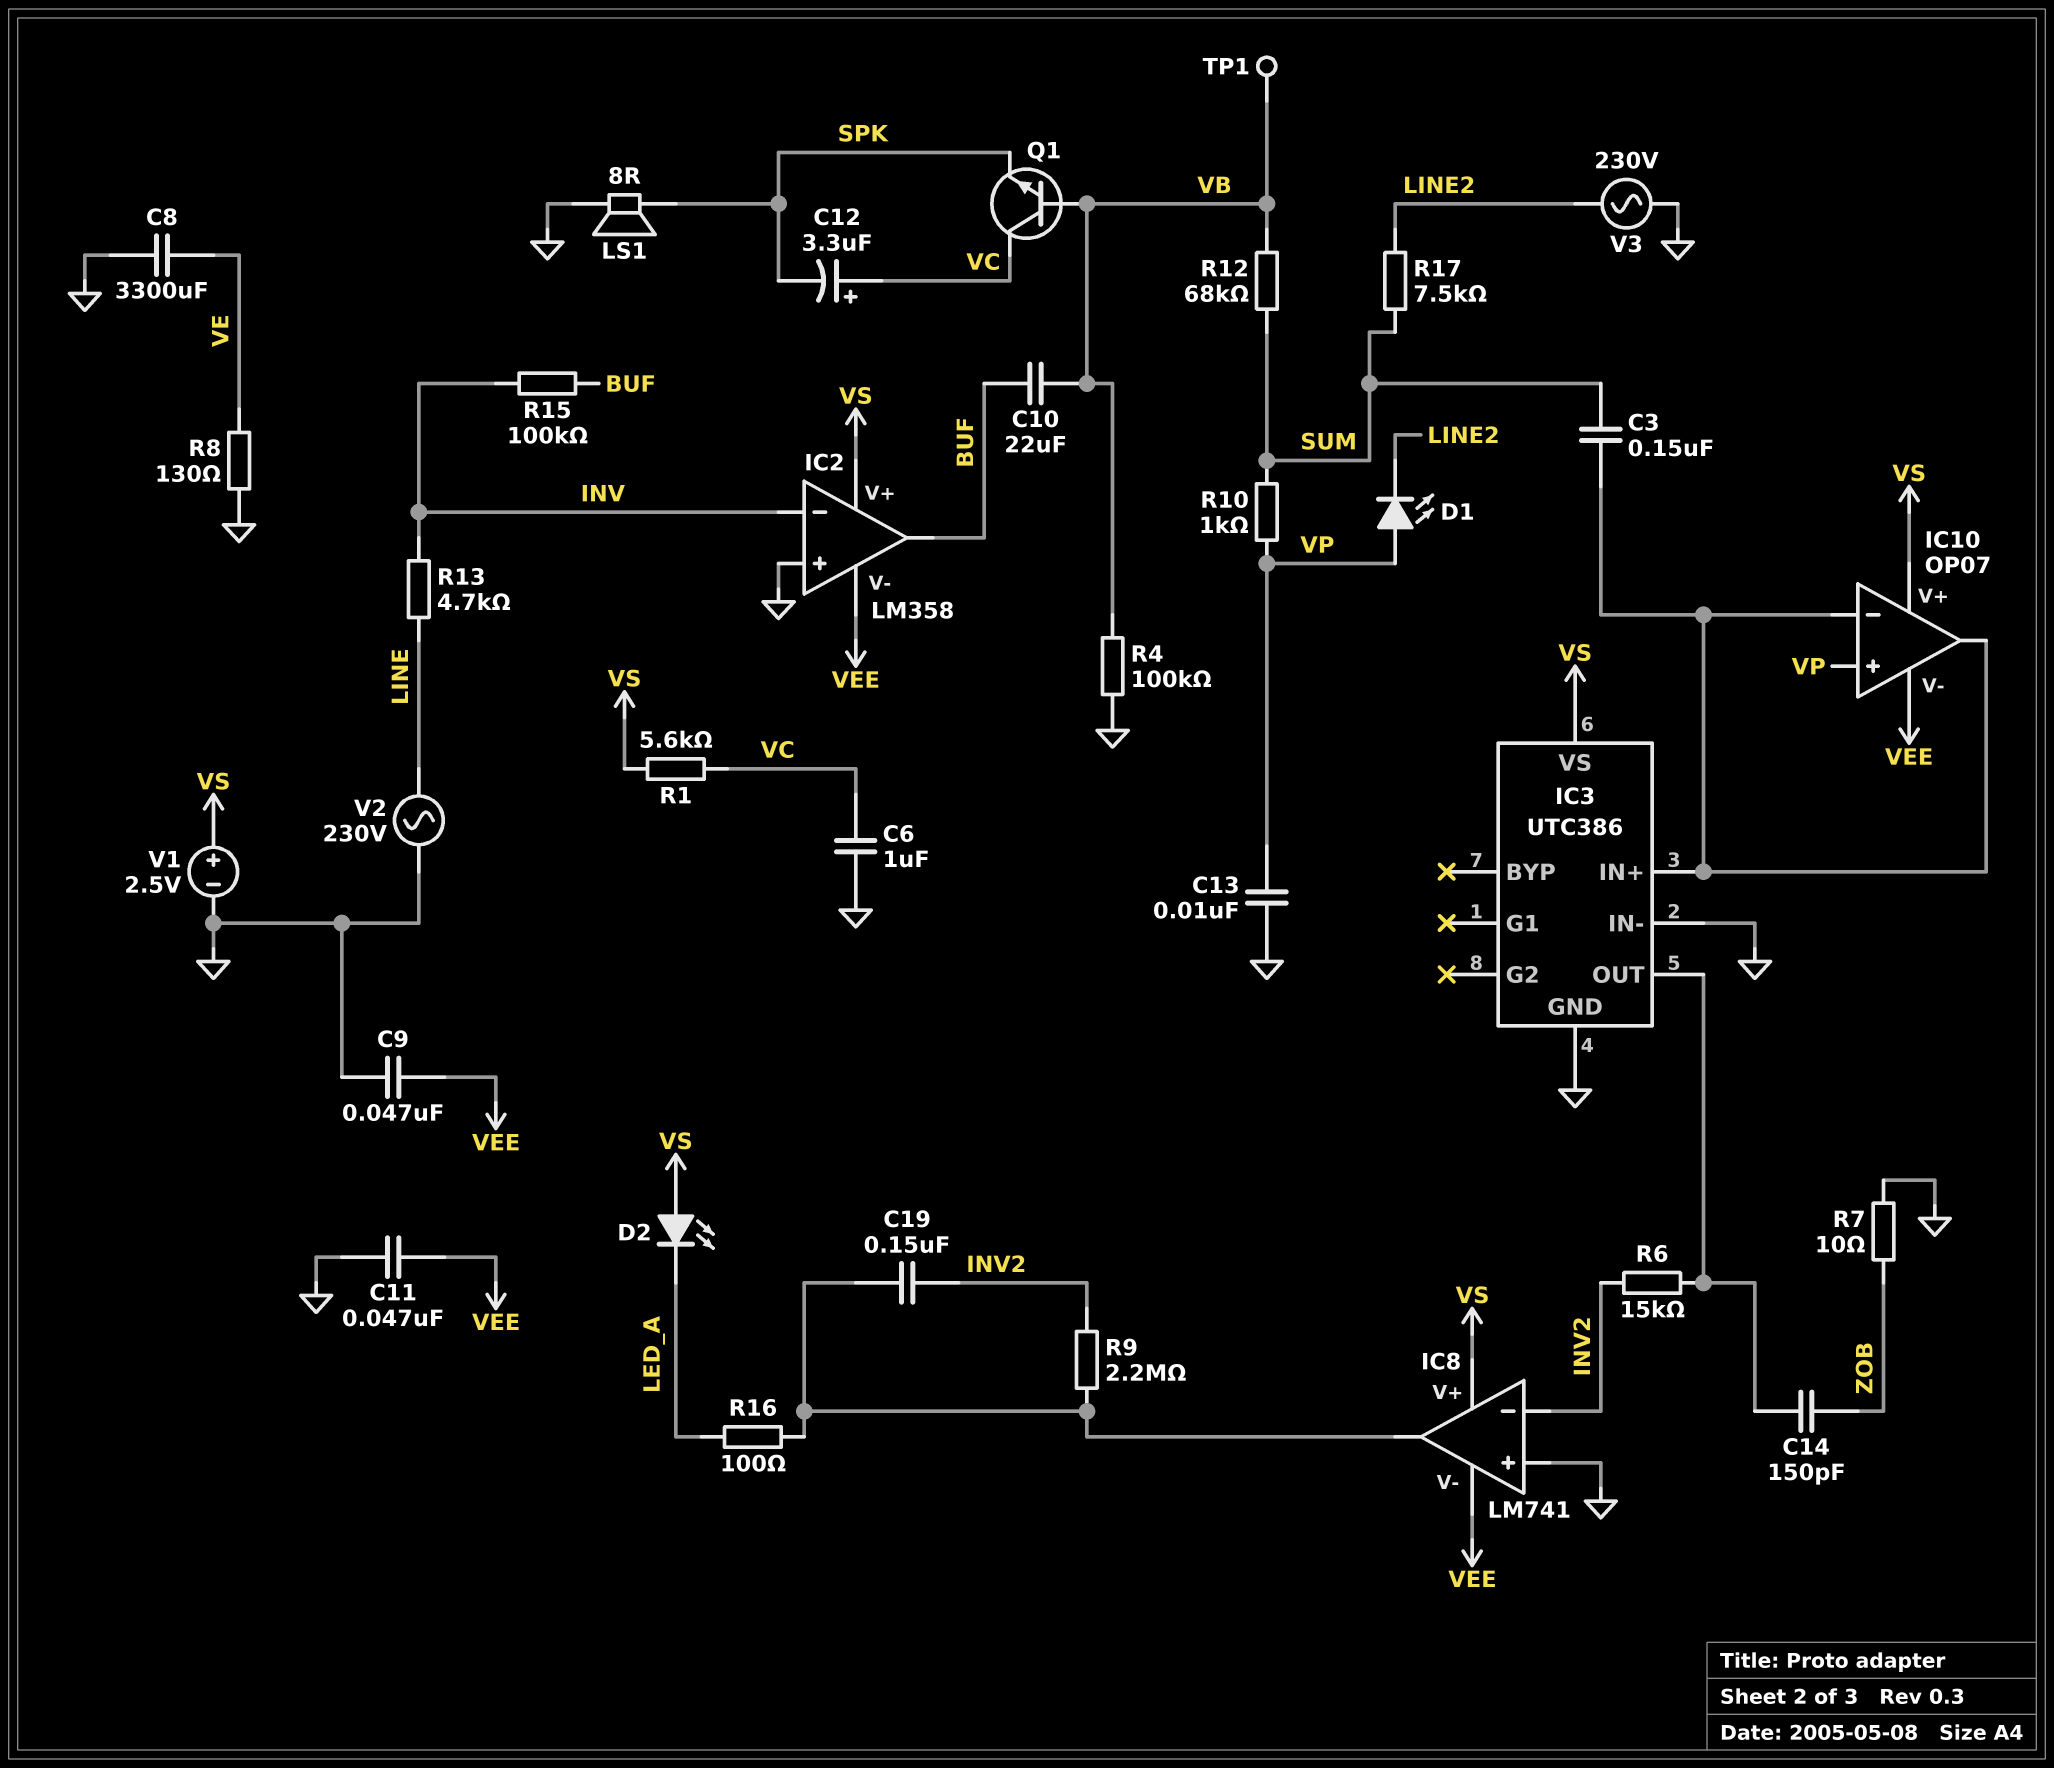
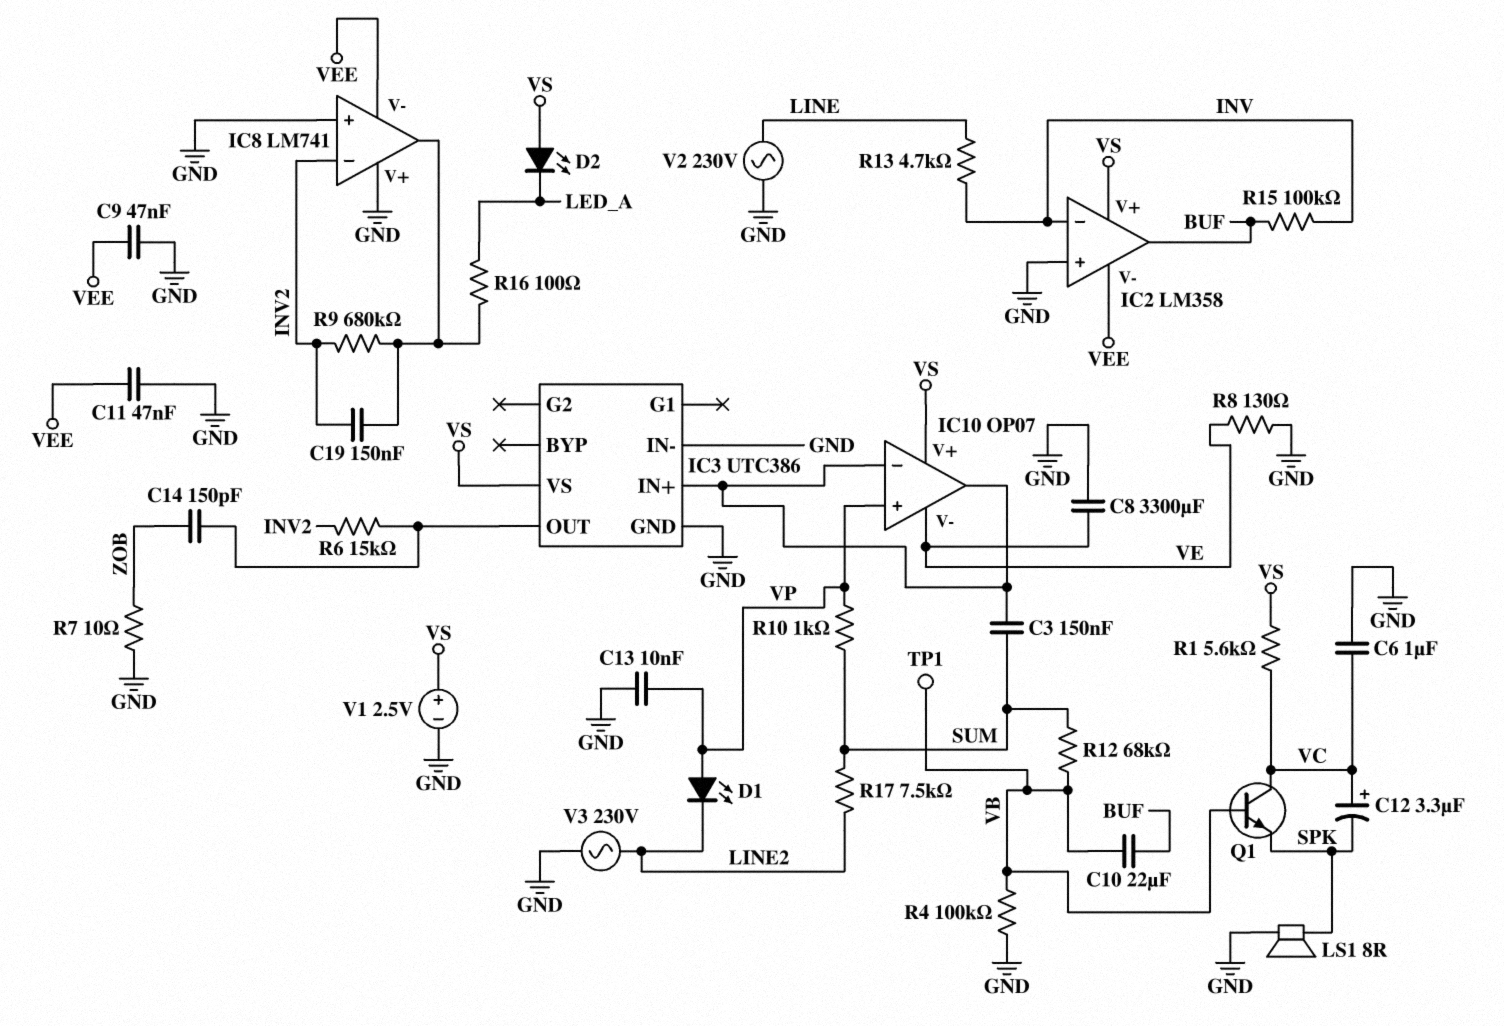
IC8 pin V+: VS -> GND
IC10 pin V-: VEE -> VE
R9: 2.2M (IC8/out, INV2) -> 680k (IC8/out, INV2)

